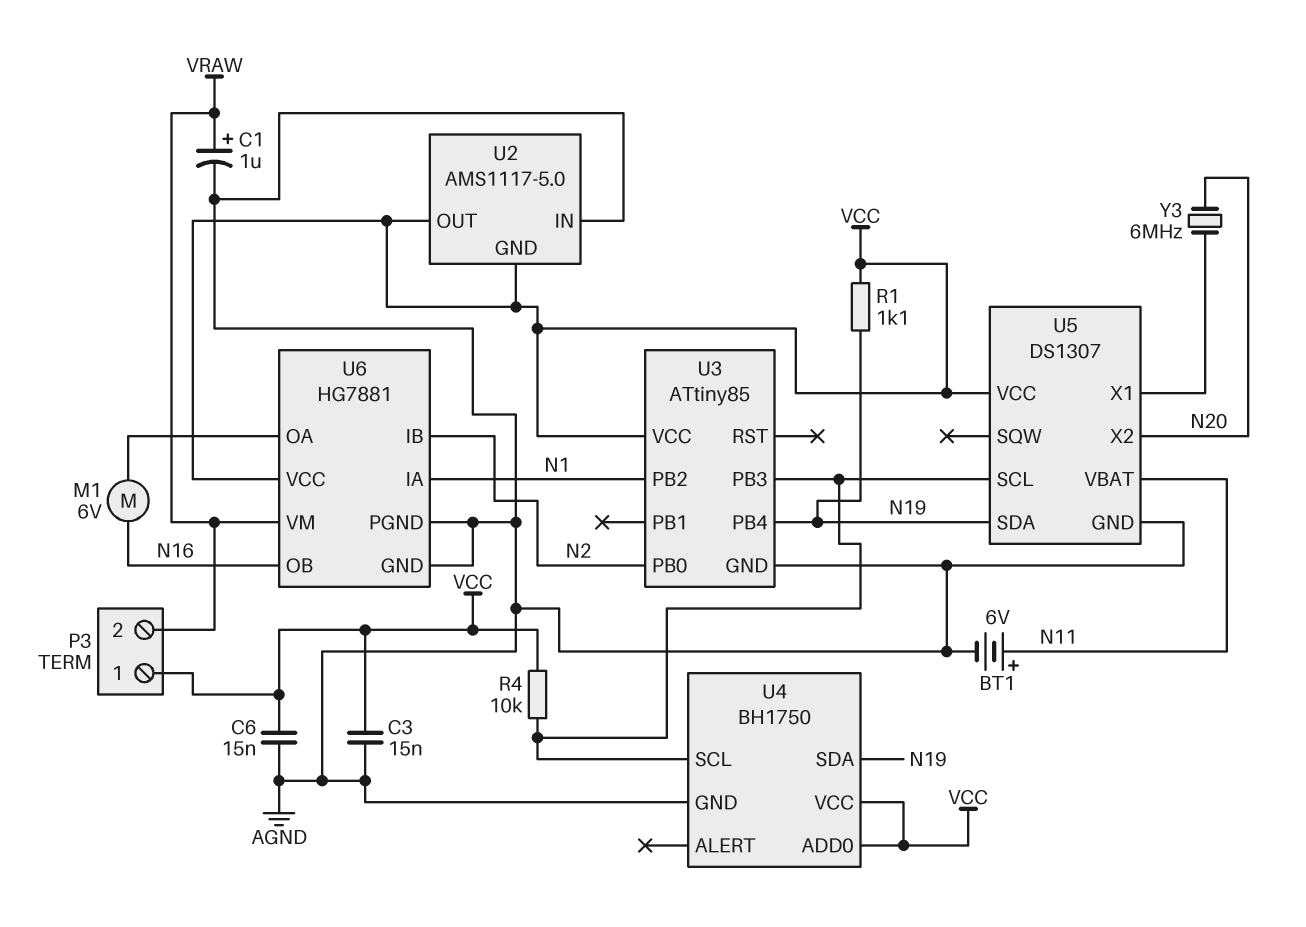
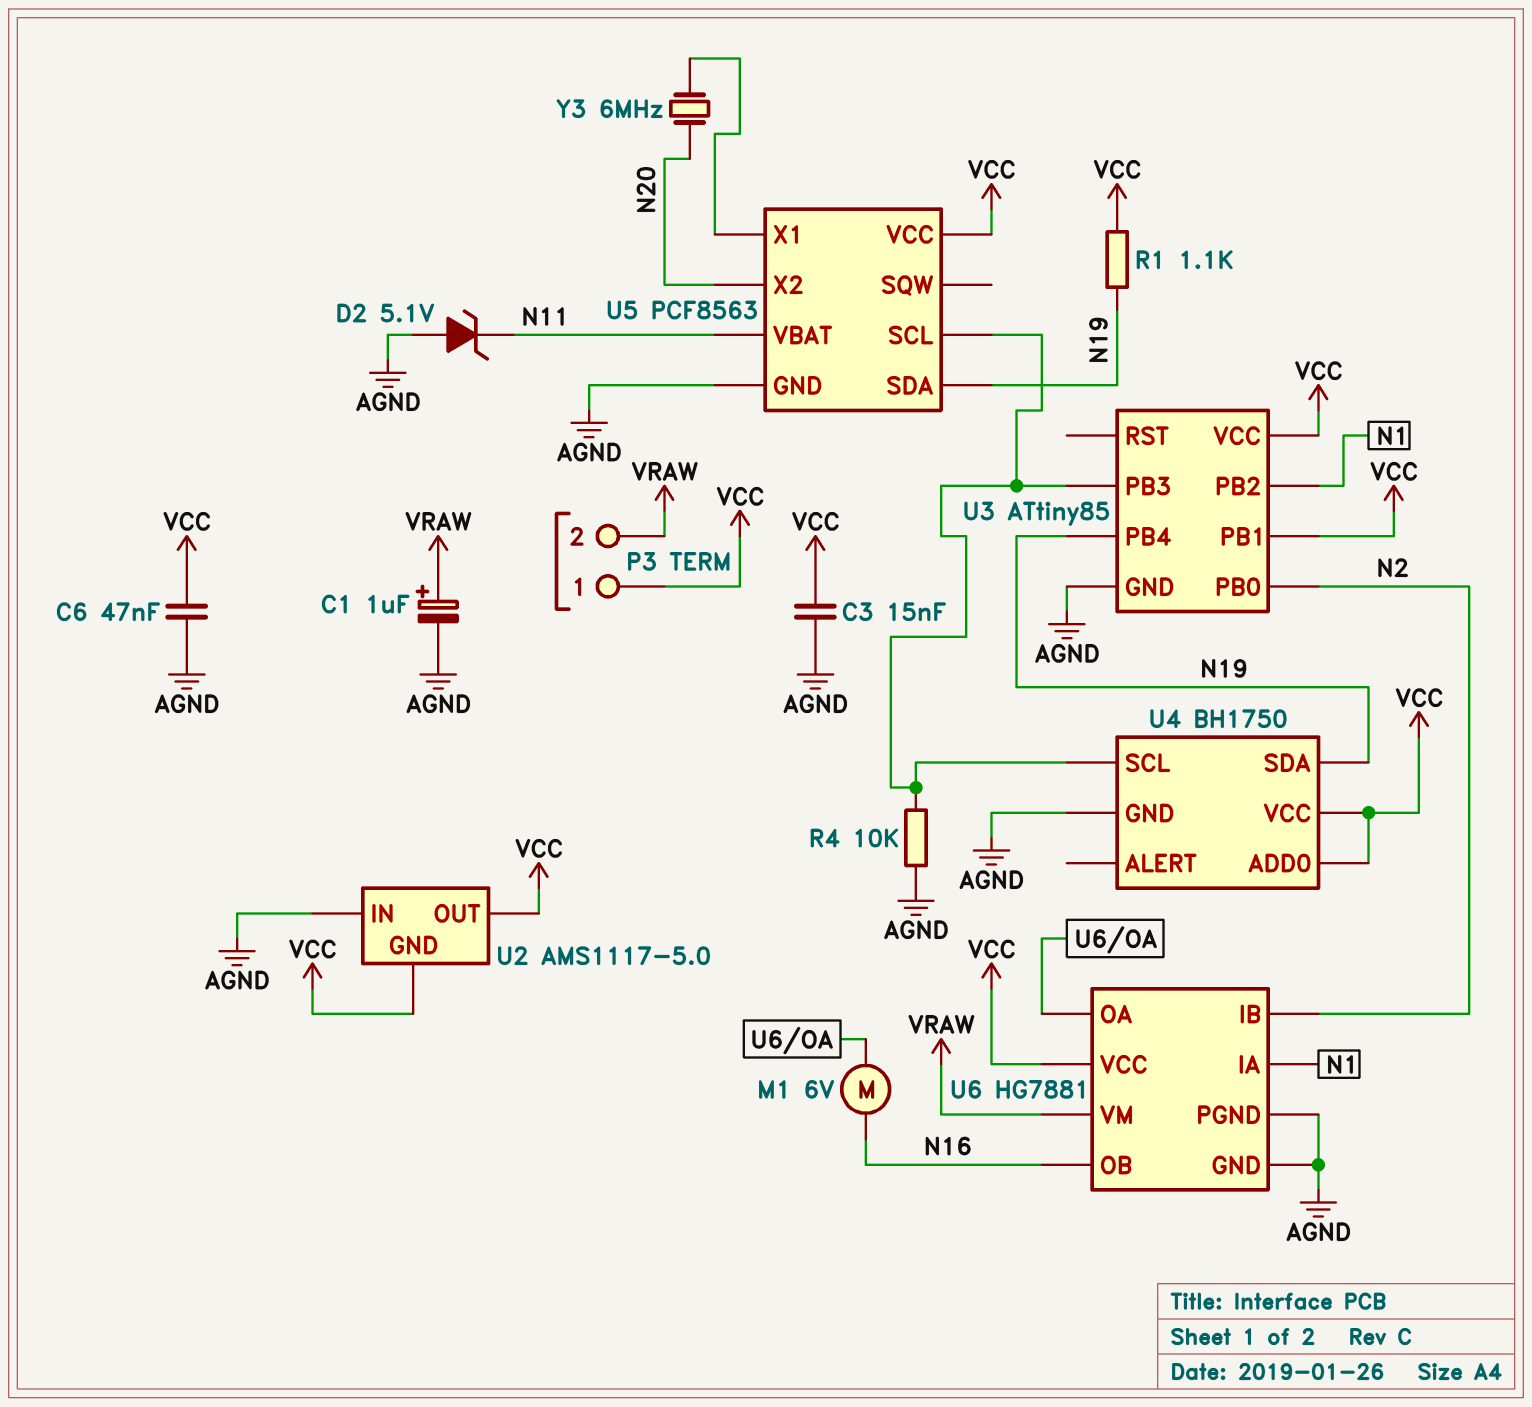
BT1: 6V (plus N11, minus AGND) -> none
C6: 15nF (AGND, VCC) -> 47nF (AGND, VCC)
D2: none -> zener 5.1V (A AGND, K N11)
R4: 10k (U3/PB3, VCC) -> 10k (AGND, U3/PB3)
U3 pin PB1: none -> VCC
U5: DS1307 -> PCF8563

